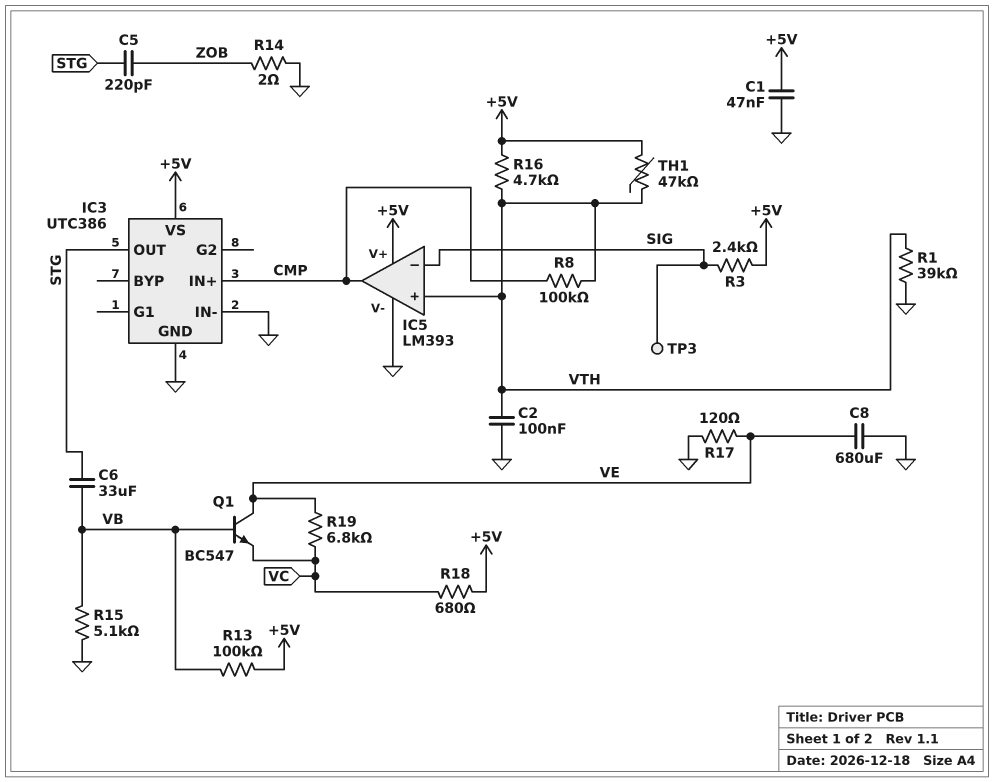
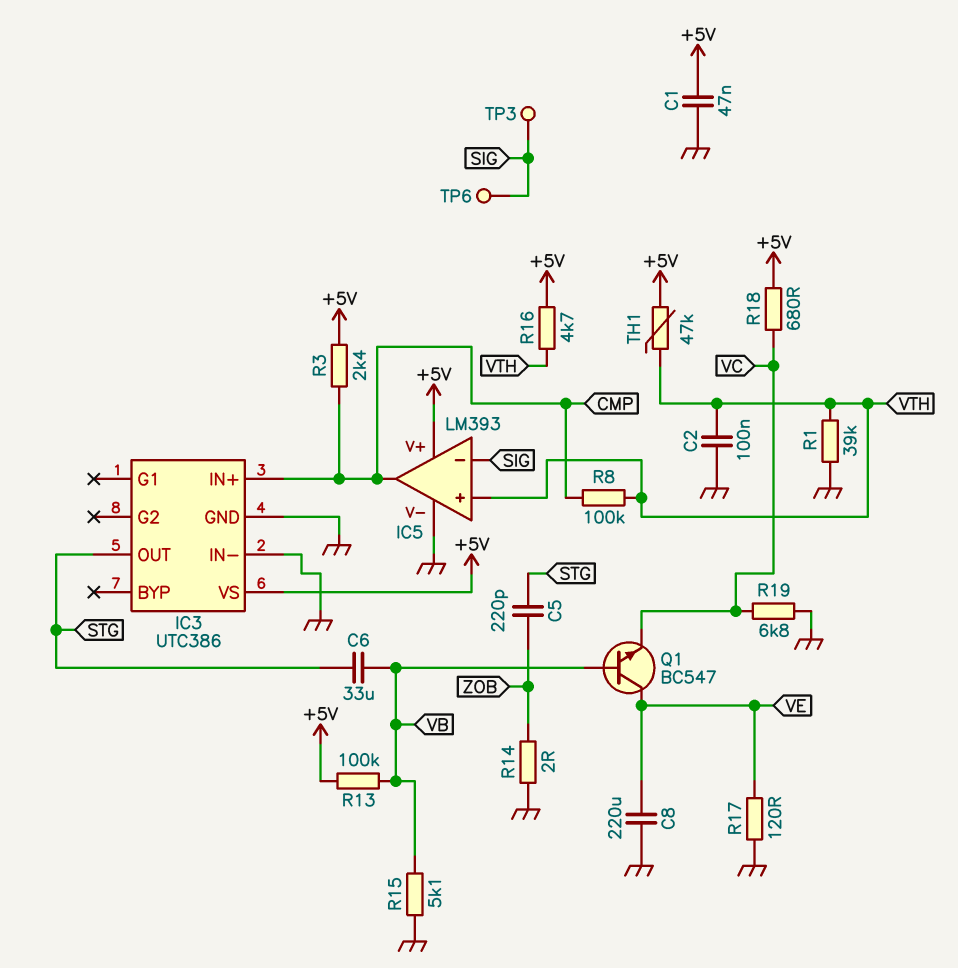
C8: 680uF (GND, VE) -> 220uF (GND, VE)
R3: 2.4k (+5V, SIG) -> 2.4k (+5V, CMP)
R19: 6.8k (VC, VE) -> 6.8k (GND, VC)
TP6: none -> test point (SIG)

